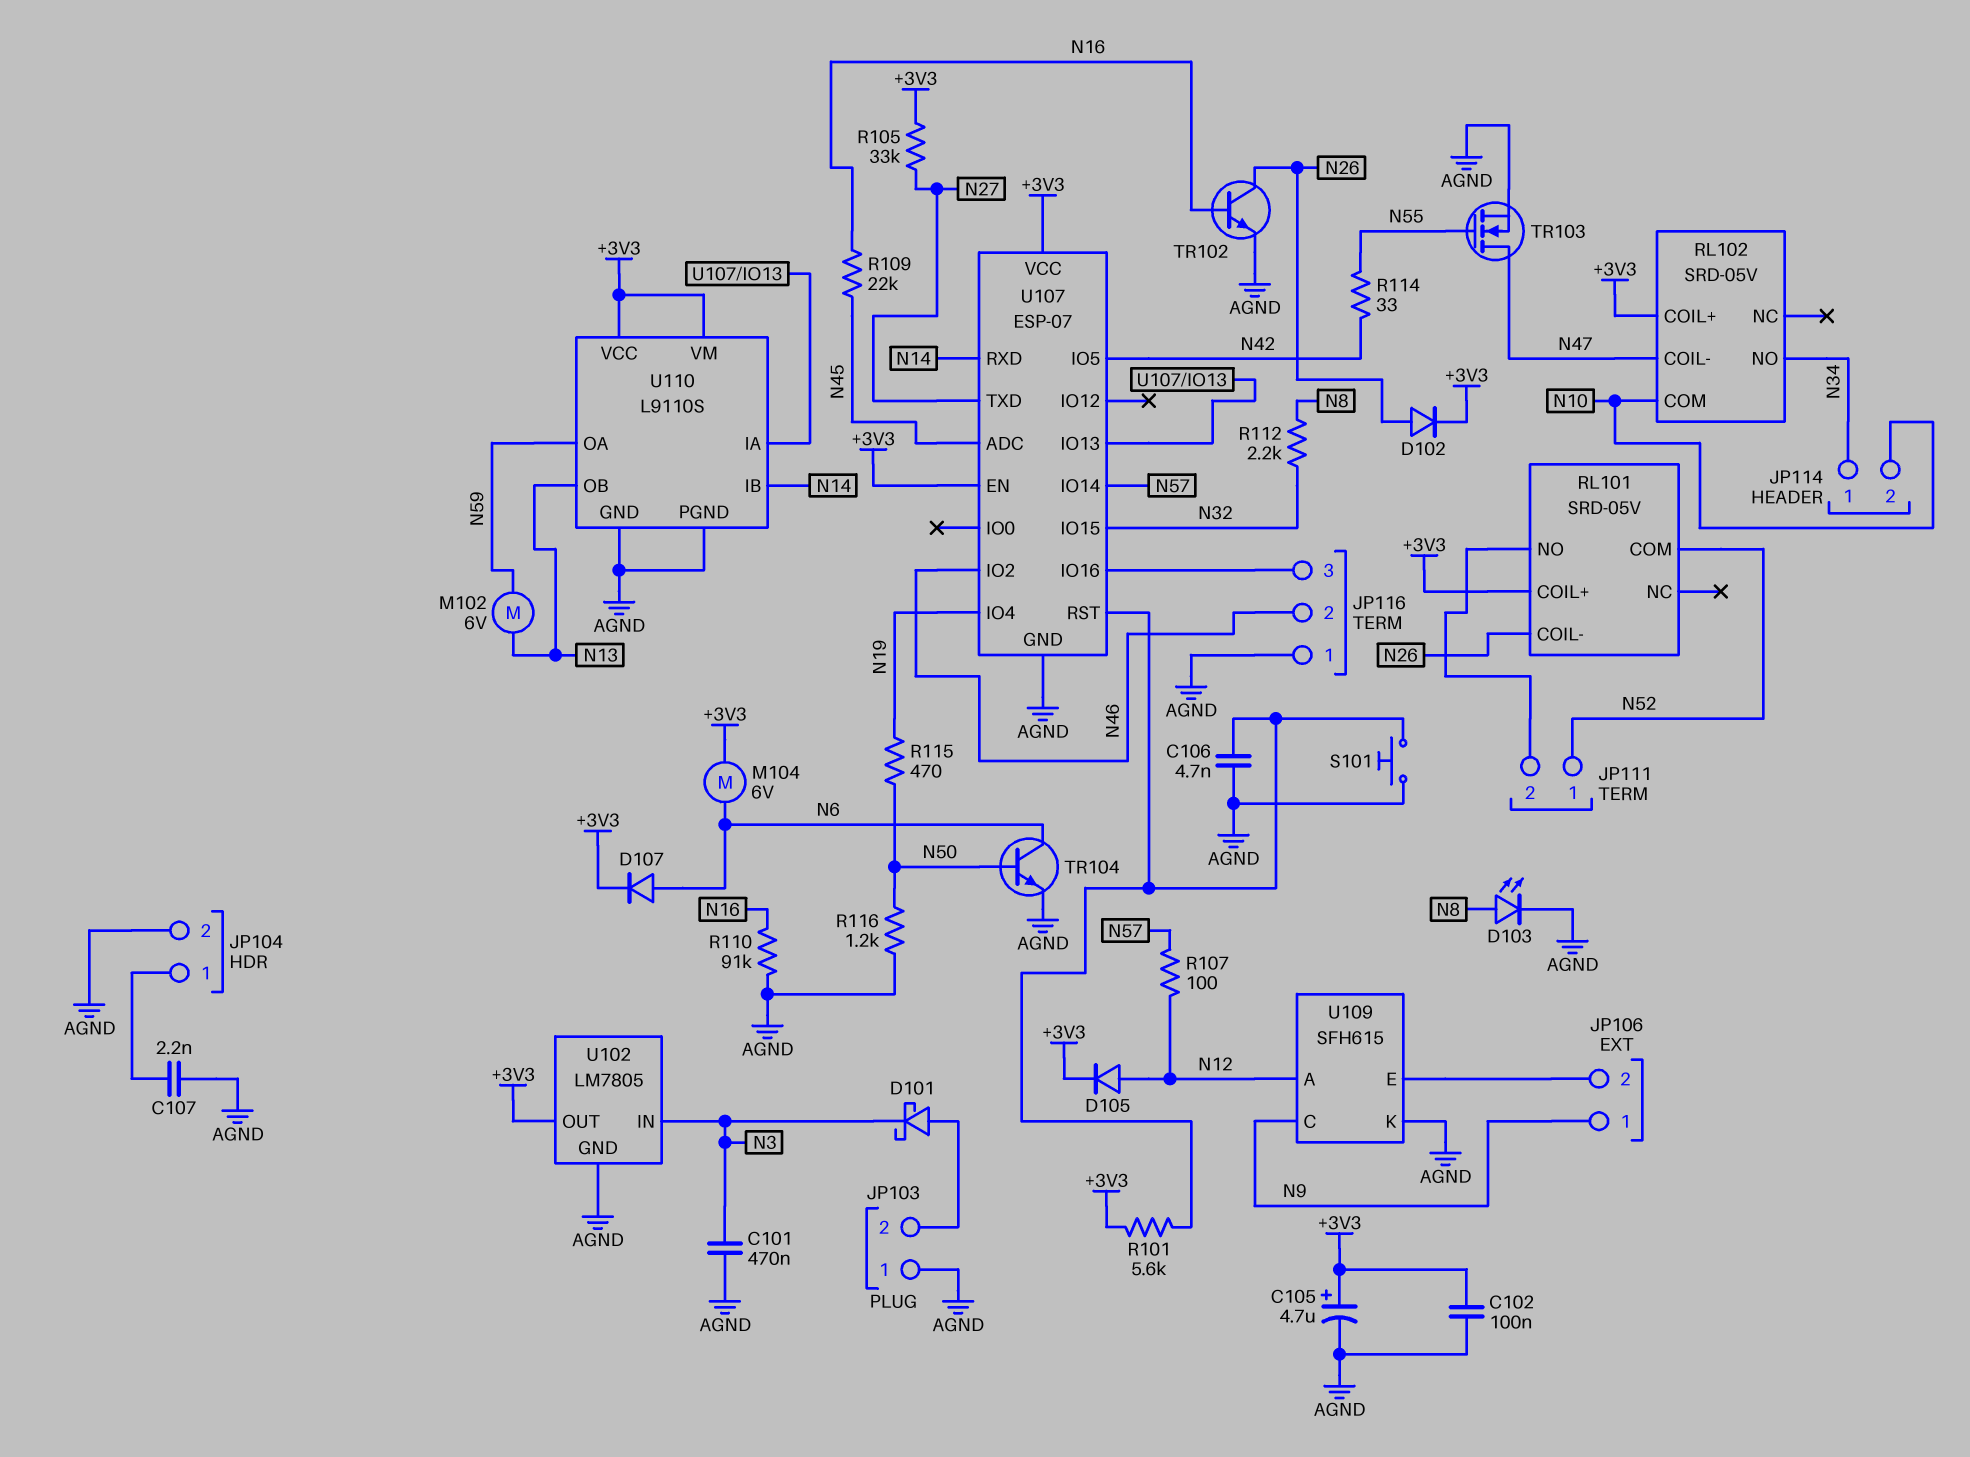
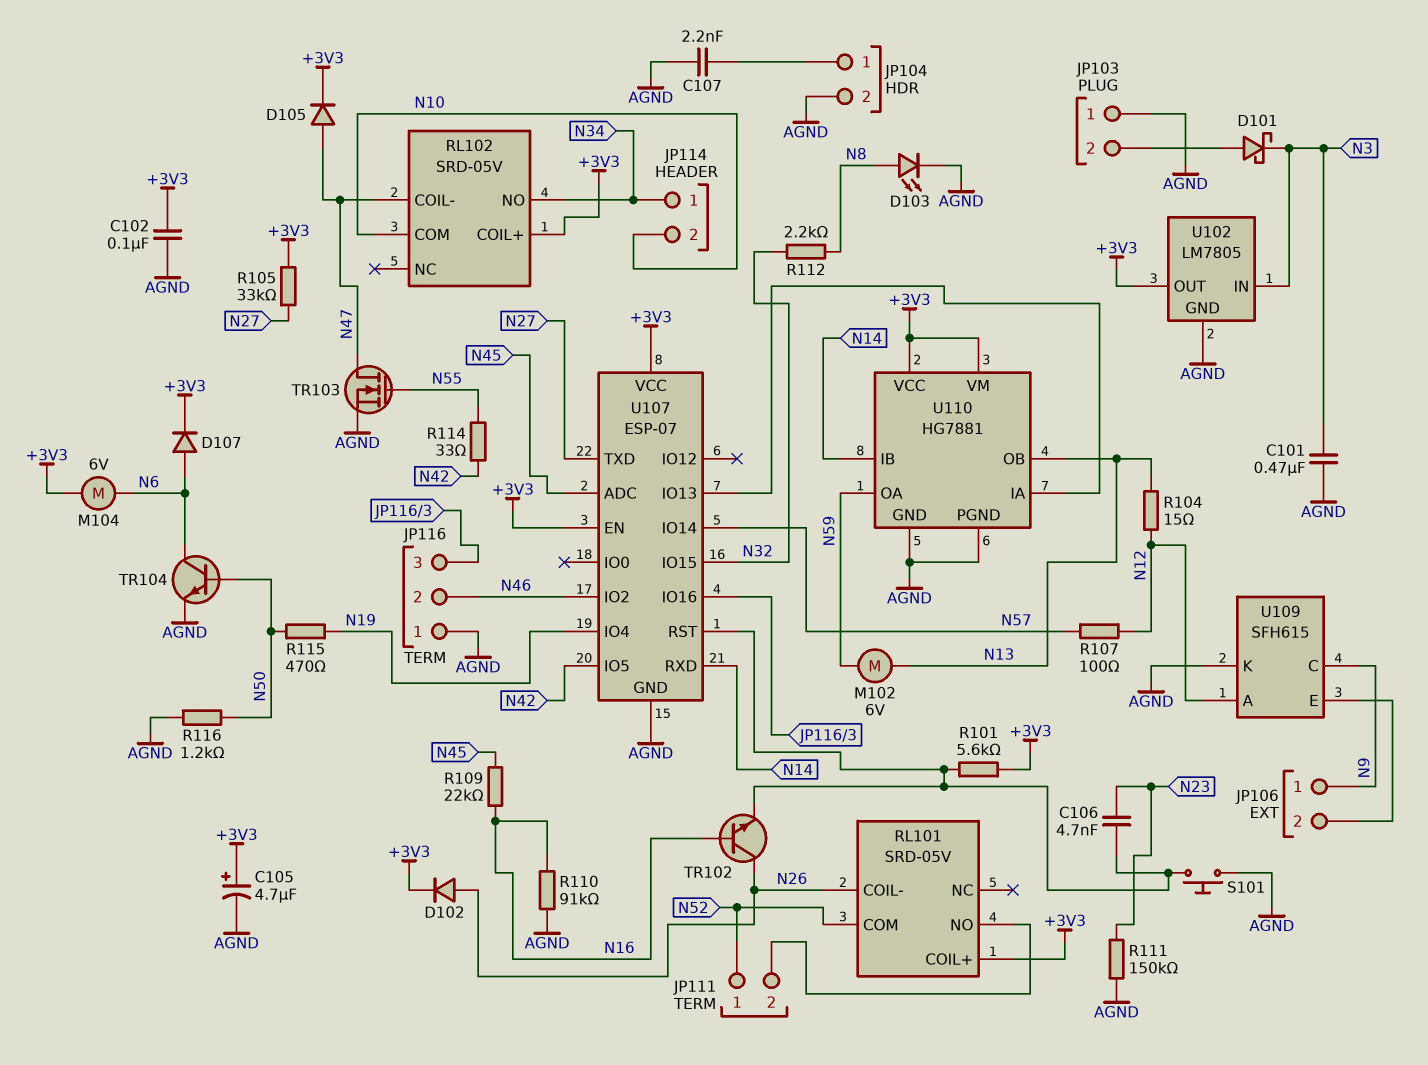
C106: 4.7nF (AGND, U107/RST) -> 4.7nF (N23, U107/RST)
D105: diode (A N12, K +3V3) -> diode (A N47, K +3V3)
R104: none -> 15 (N12, N13)
R111: none -> 150k (AGND, N23)
TR102: NPN (B N16, C N26, E AGND) -> NPN (B N16, C N26, E U107/RST)
U110: L9110S -> HG7881

